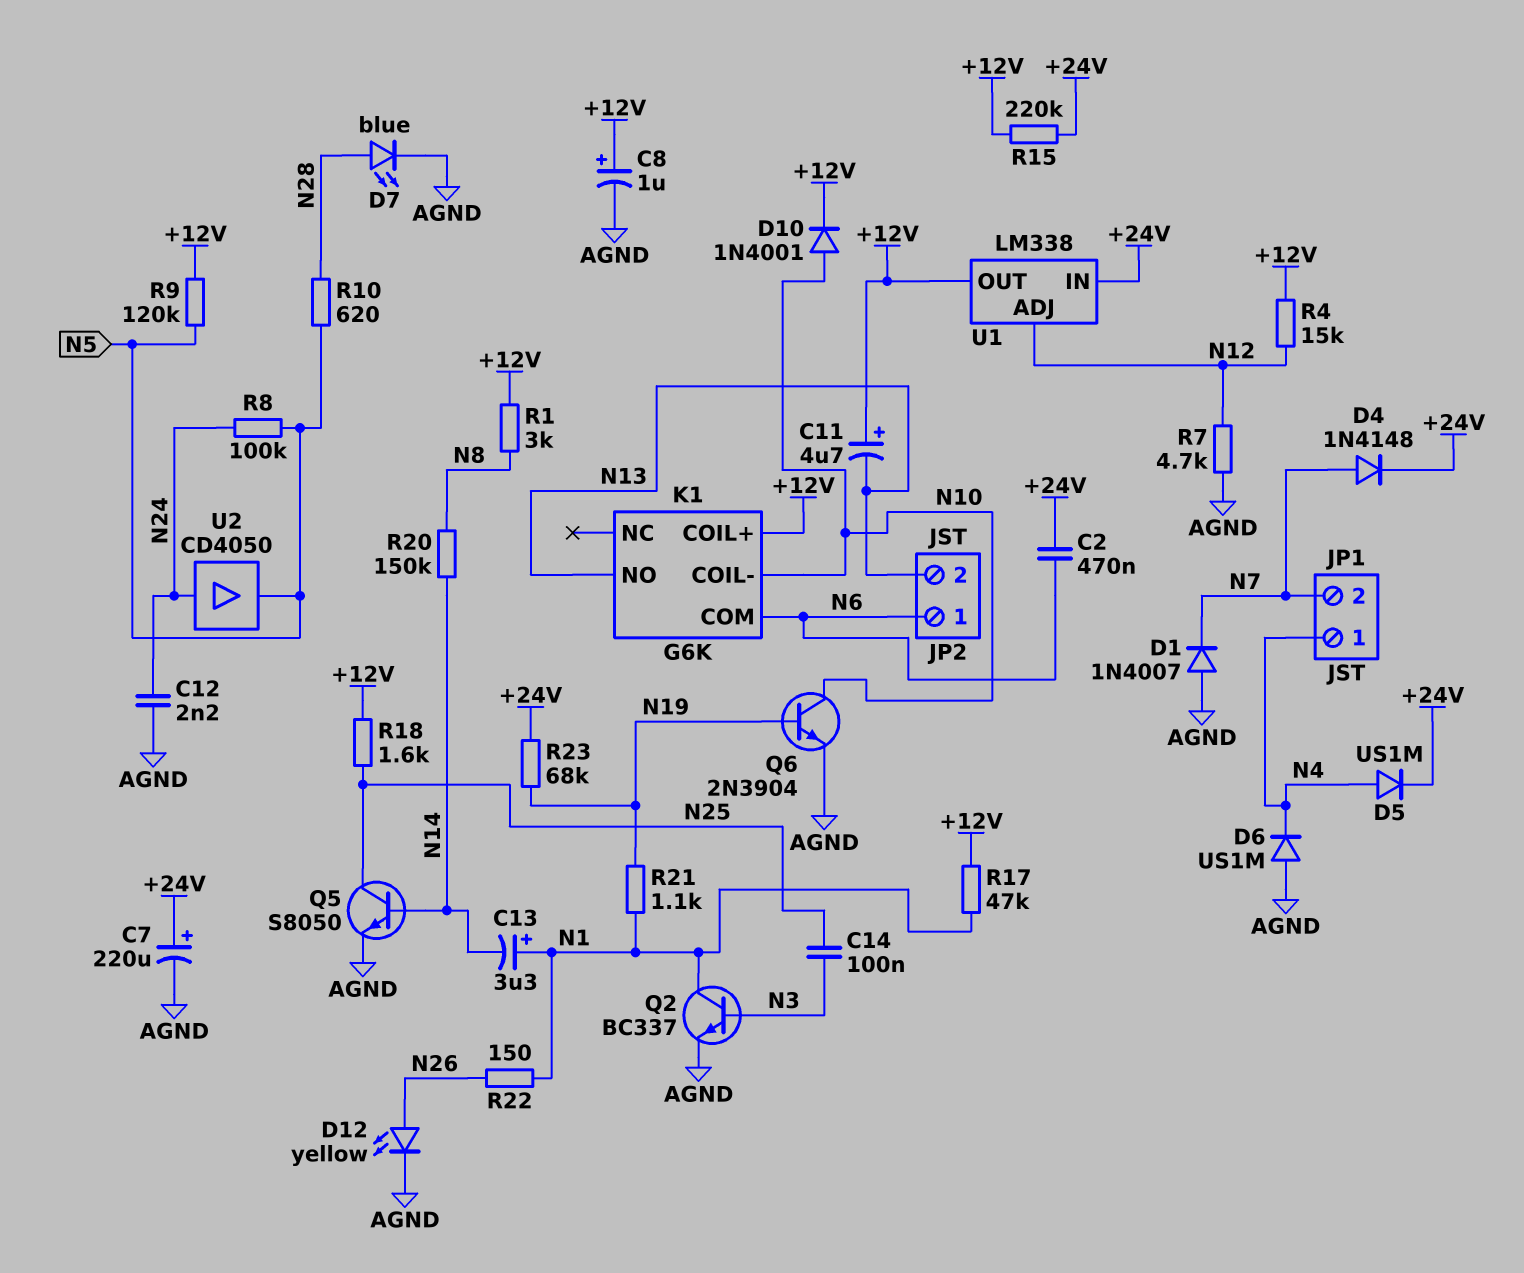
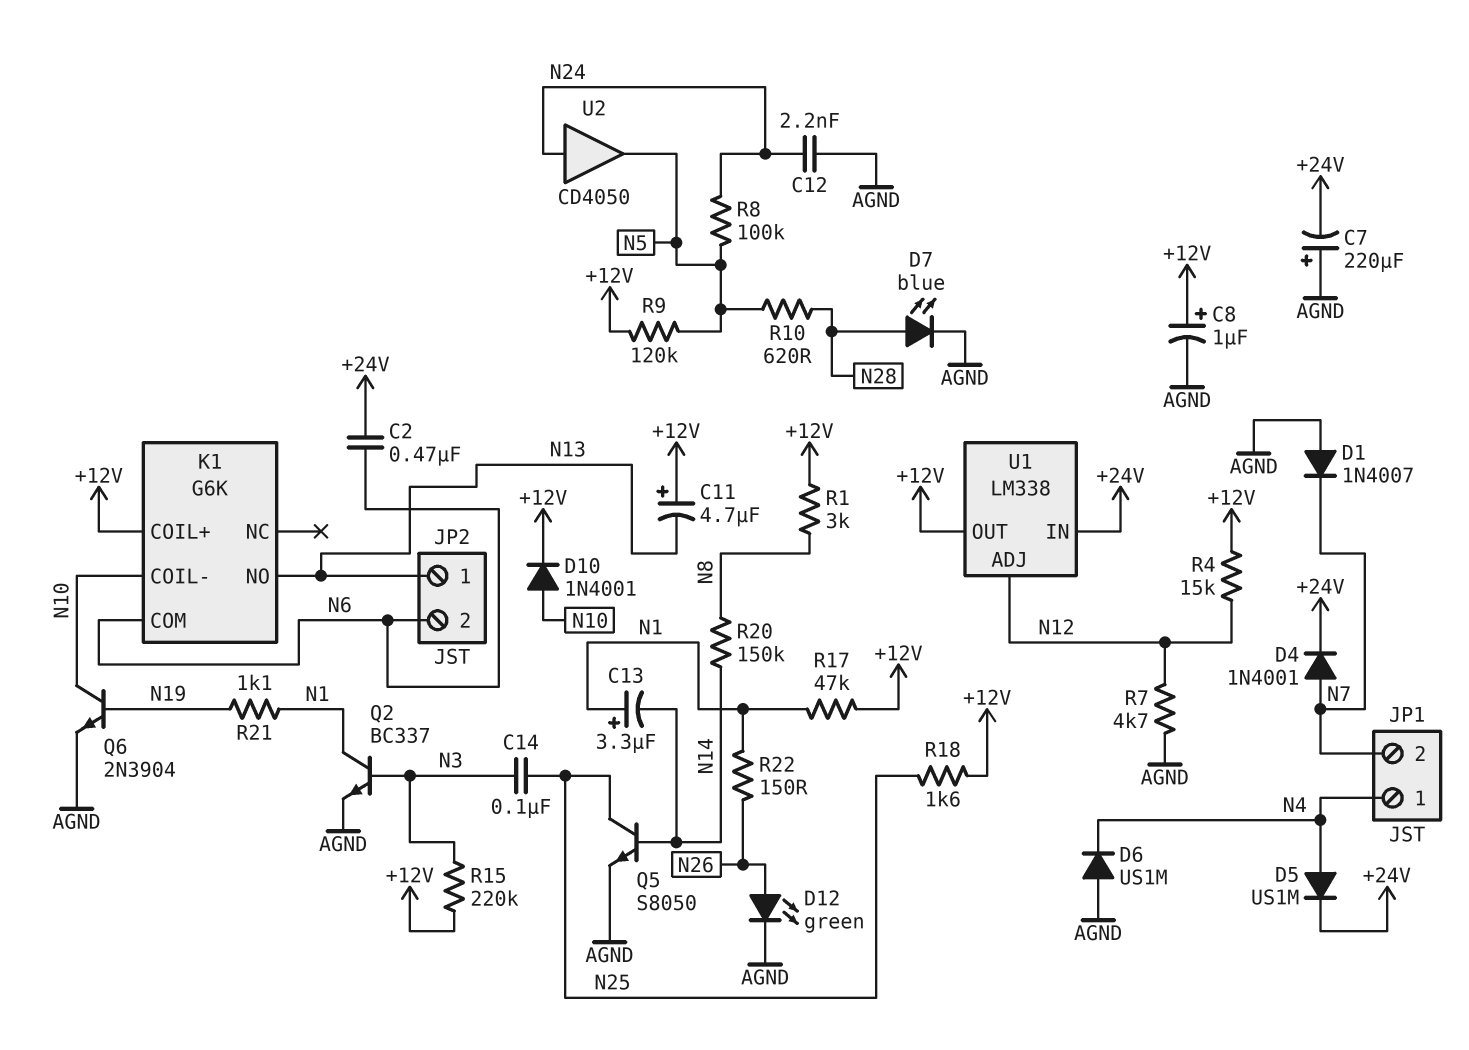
C7: 220uF (plus +24V, minus AGND) -> 220uF (plus AGND, minus +24V)
D4: diode 1N4148 (A N7, K +24V) -> diode 1N4001 (A N7, K +24V)
D12: LED yellow (A N26, K AGND) -> LED green (A N26, K AGND)
JP2 pin 1: N6 -> N13
JP2 pin 2: N13 -> N6
R15: 220k (+12V, +24V) -> 220k (+12V, N3)
R23: 68k (+24V, N19) -> none

